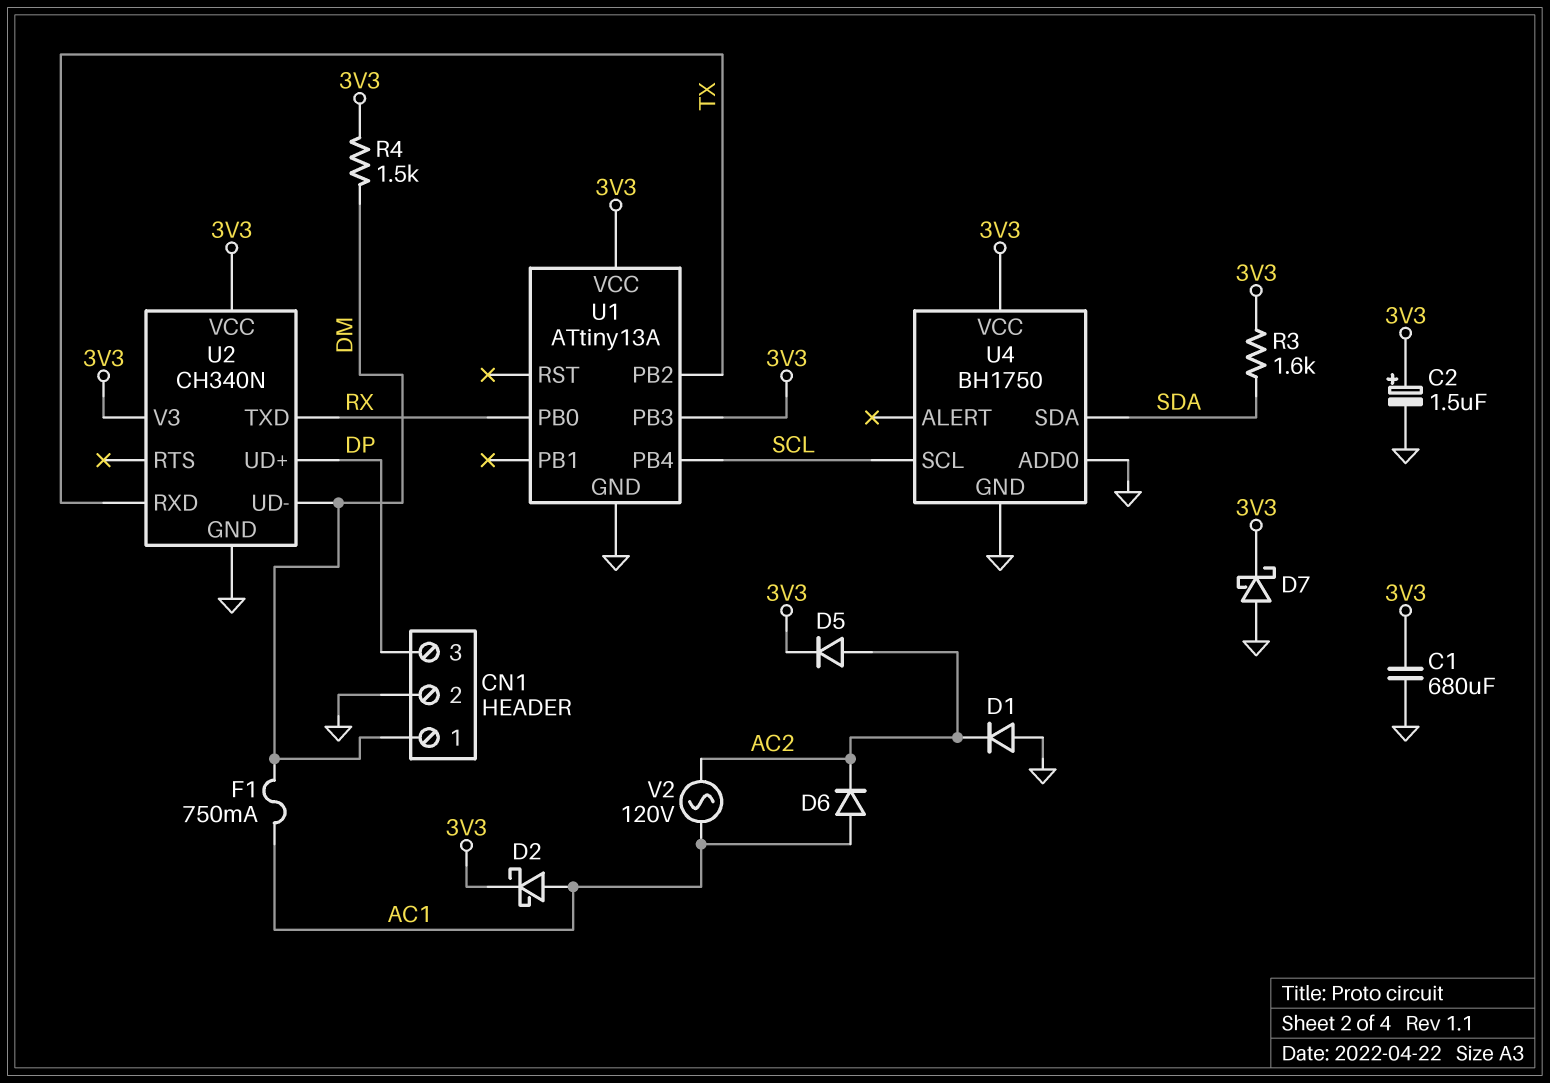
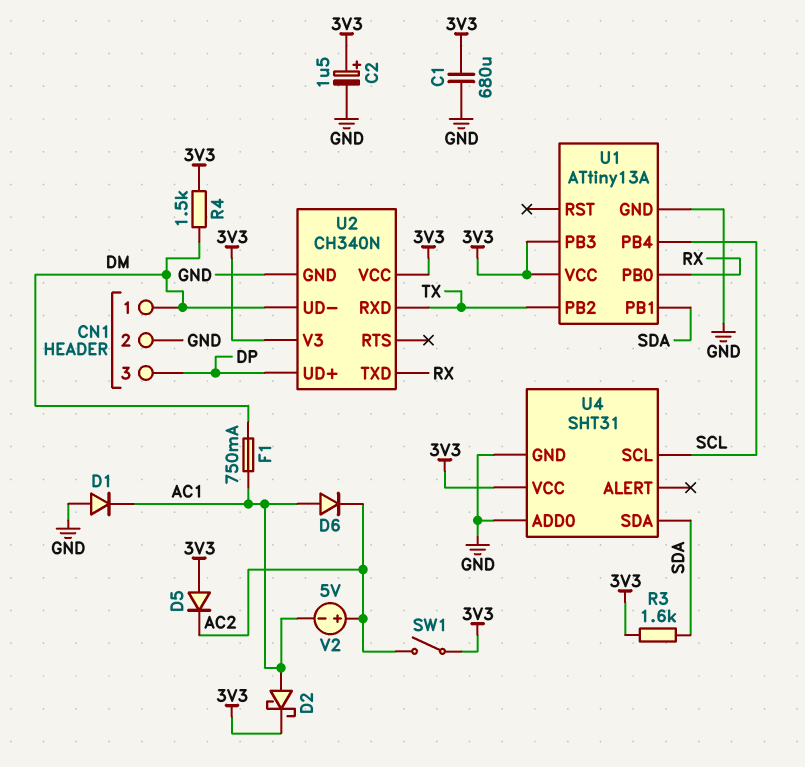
D1: diode (A GND, K AC2) -> diode (A GND, K AC1)
D5: diode (A AC2, K 3V3) -> diode (A 3V3, K AC2)
D7: schottky (A GND, K 3V3) -> none
SW1: none -> switch (3V3, AC2)
U1 pin PB1: none -> SDA
U4: BH1750 -> SHT31
V2: AC 120V (AC1, AC2) -> 5V (plus AC2, minus AC1)

